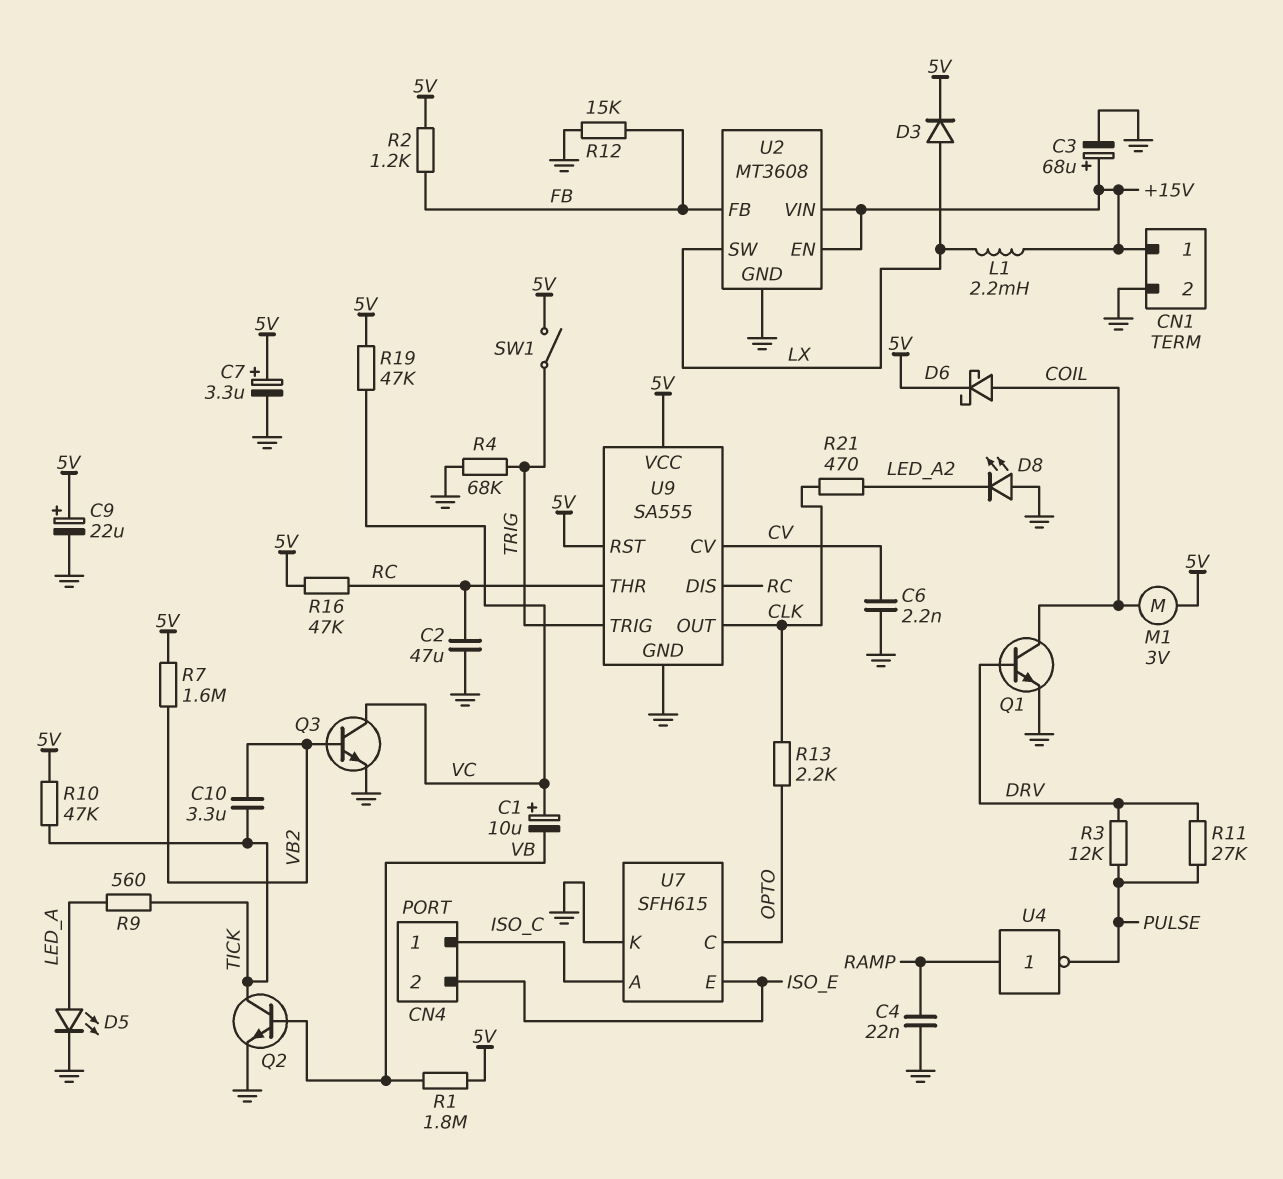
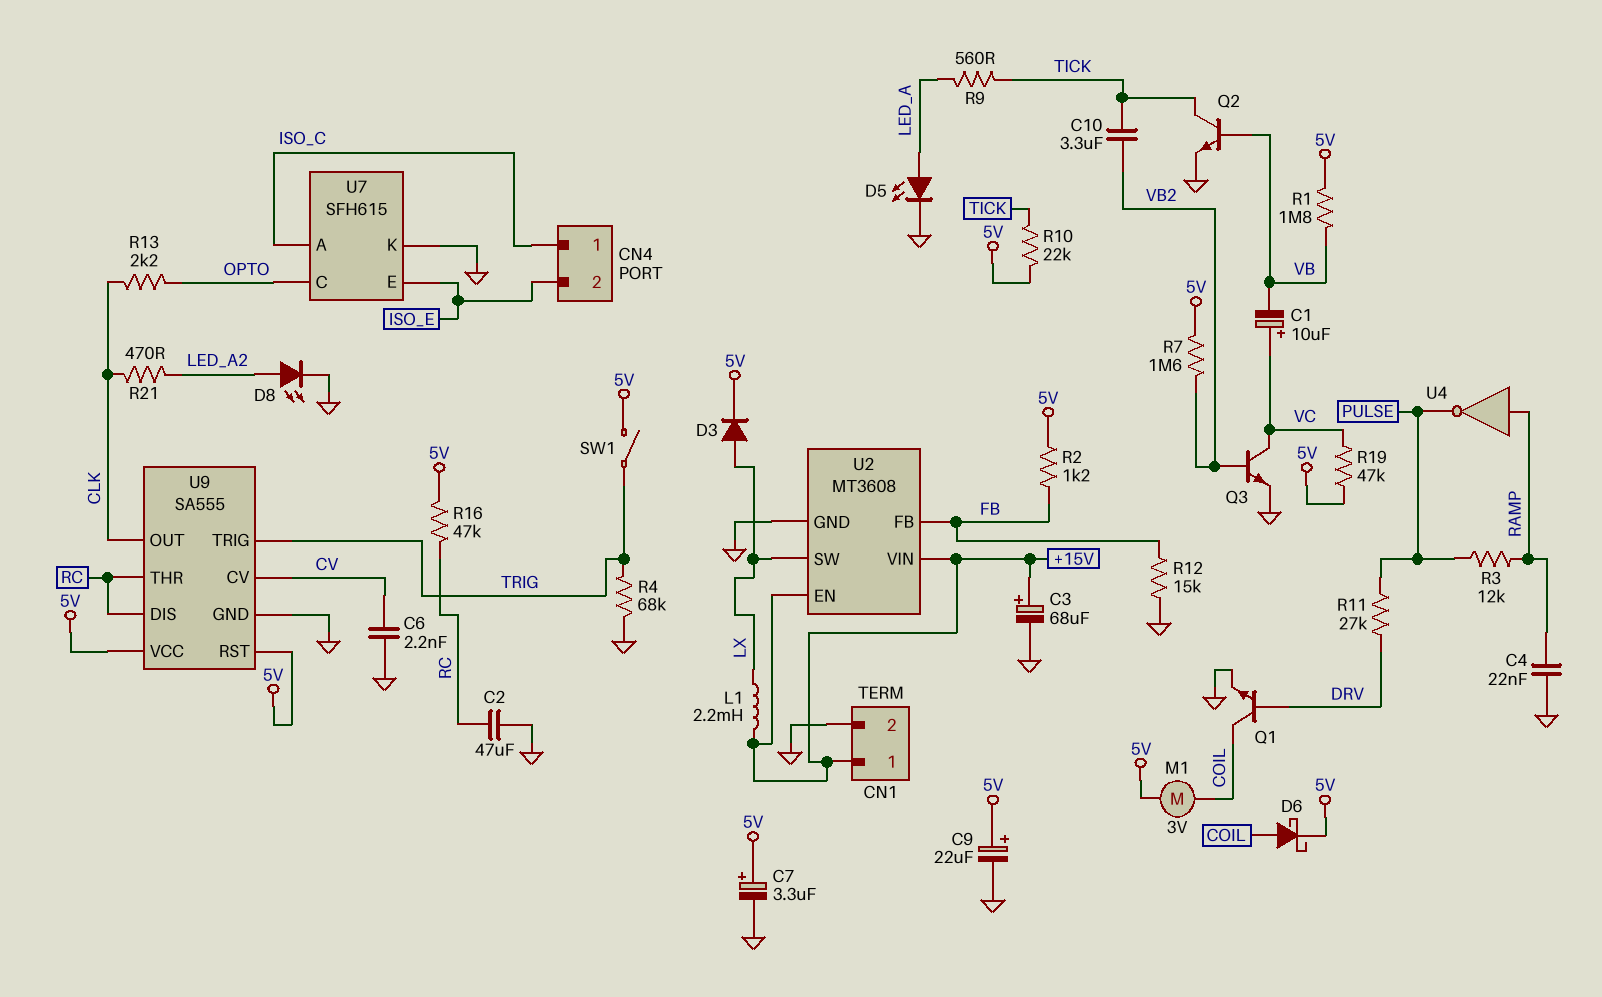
D8: LED (A GND, K LED_A2) -> LED (A LED_A2, K GND)
R3: 12k (DRV, PULSE) -> 12k (PULSE, RAMP)
R10: 47k (5V, TICK) -> 22k (5V, TICK)

